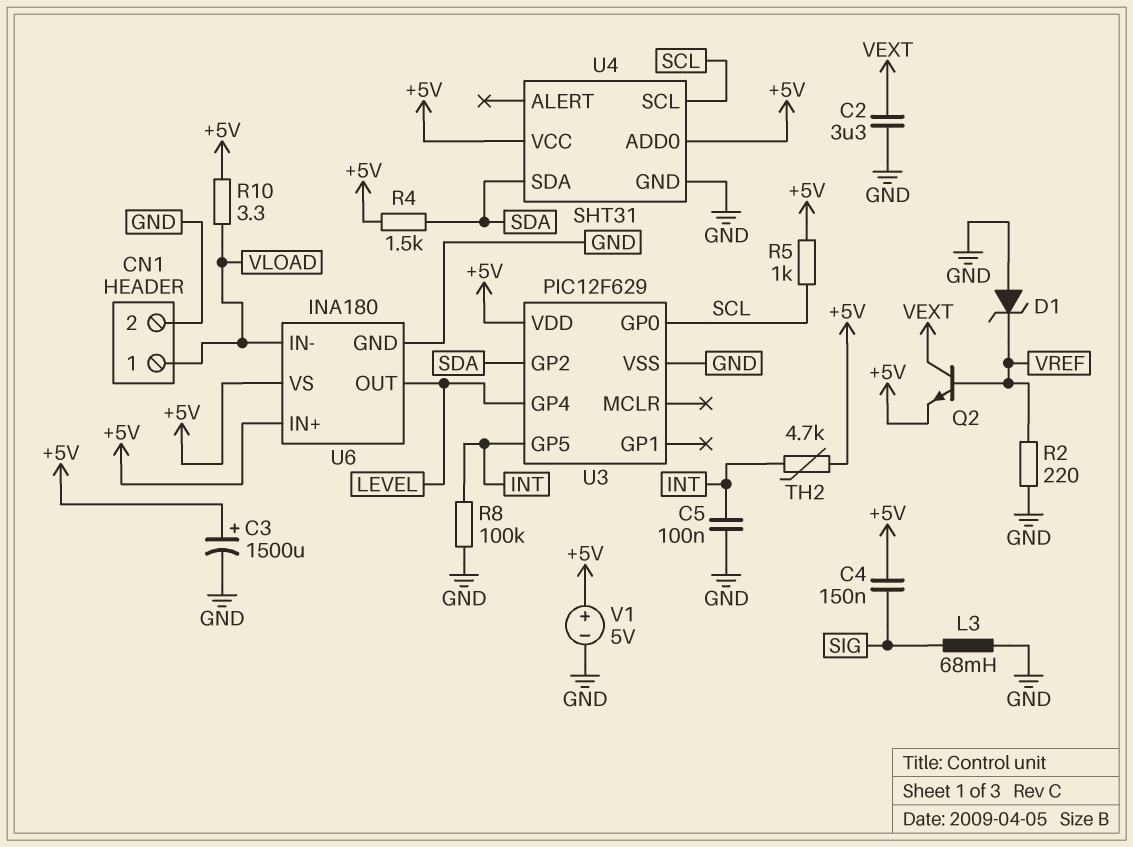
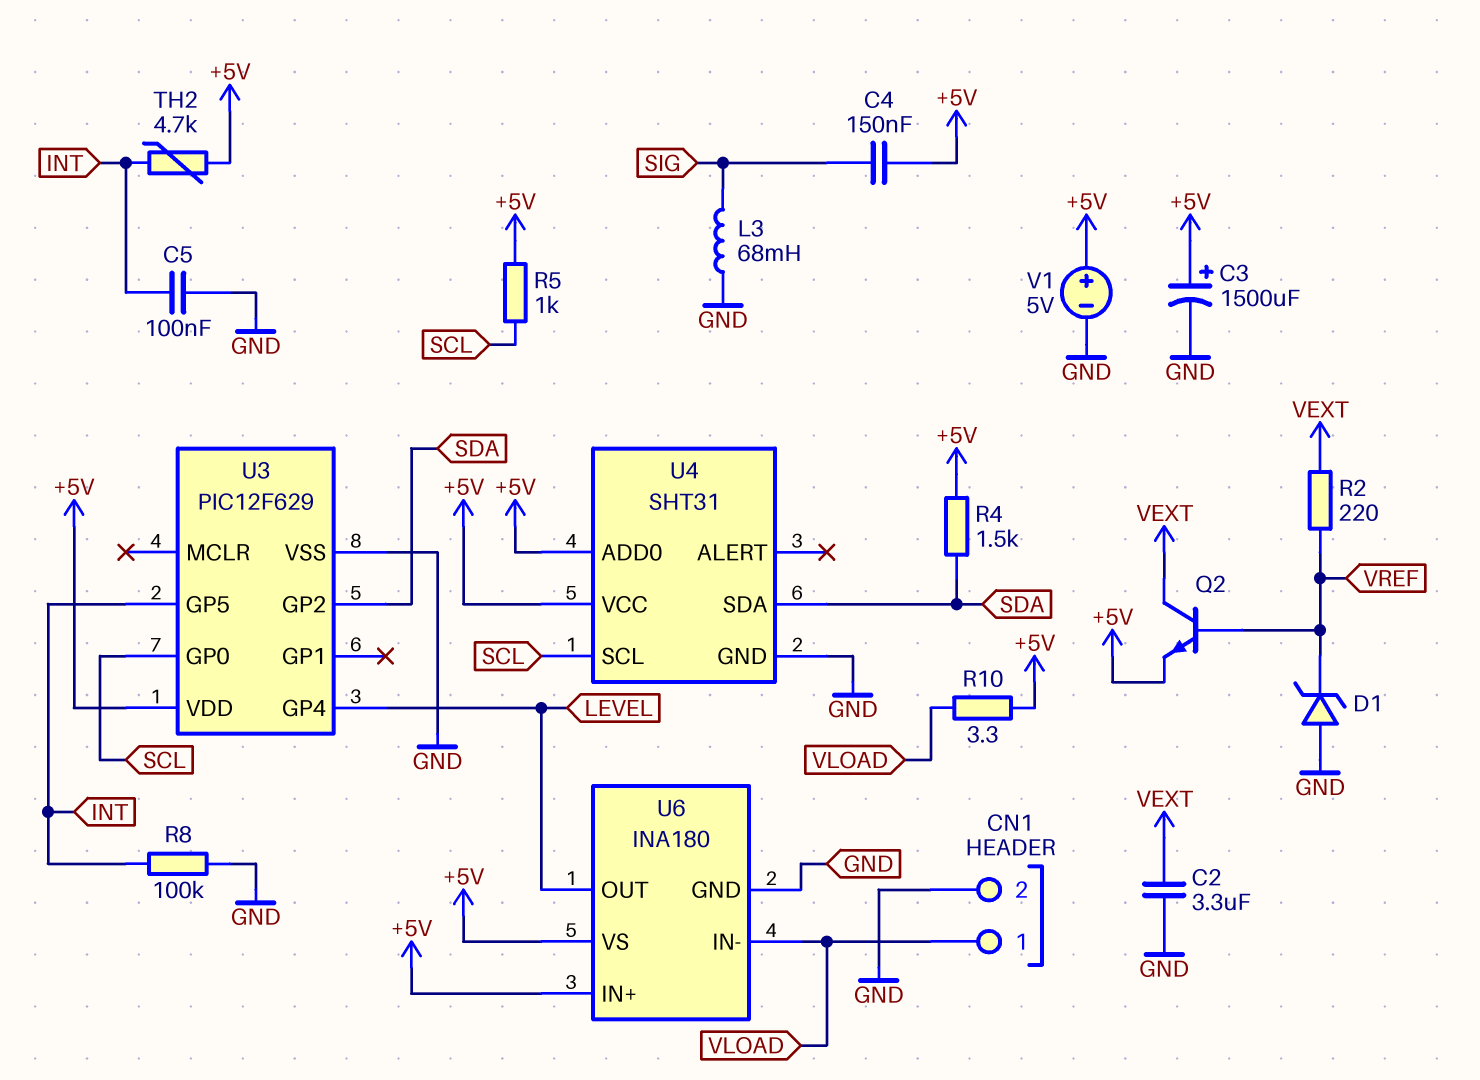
R2: 220 (GND, VREF) -> 220 (VEXT, VREF)

